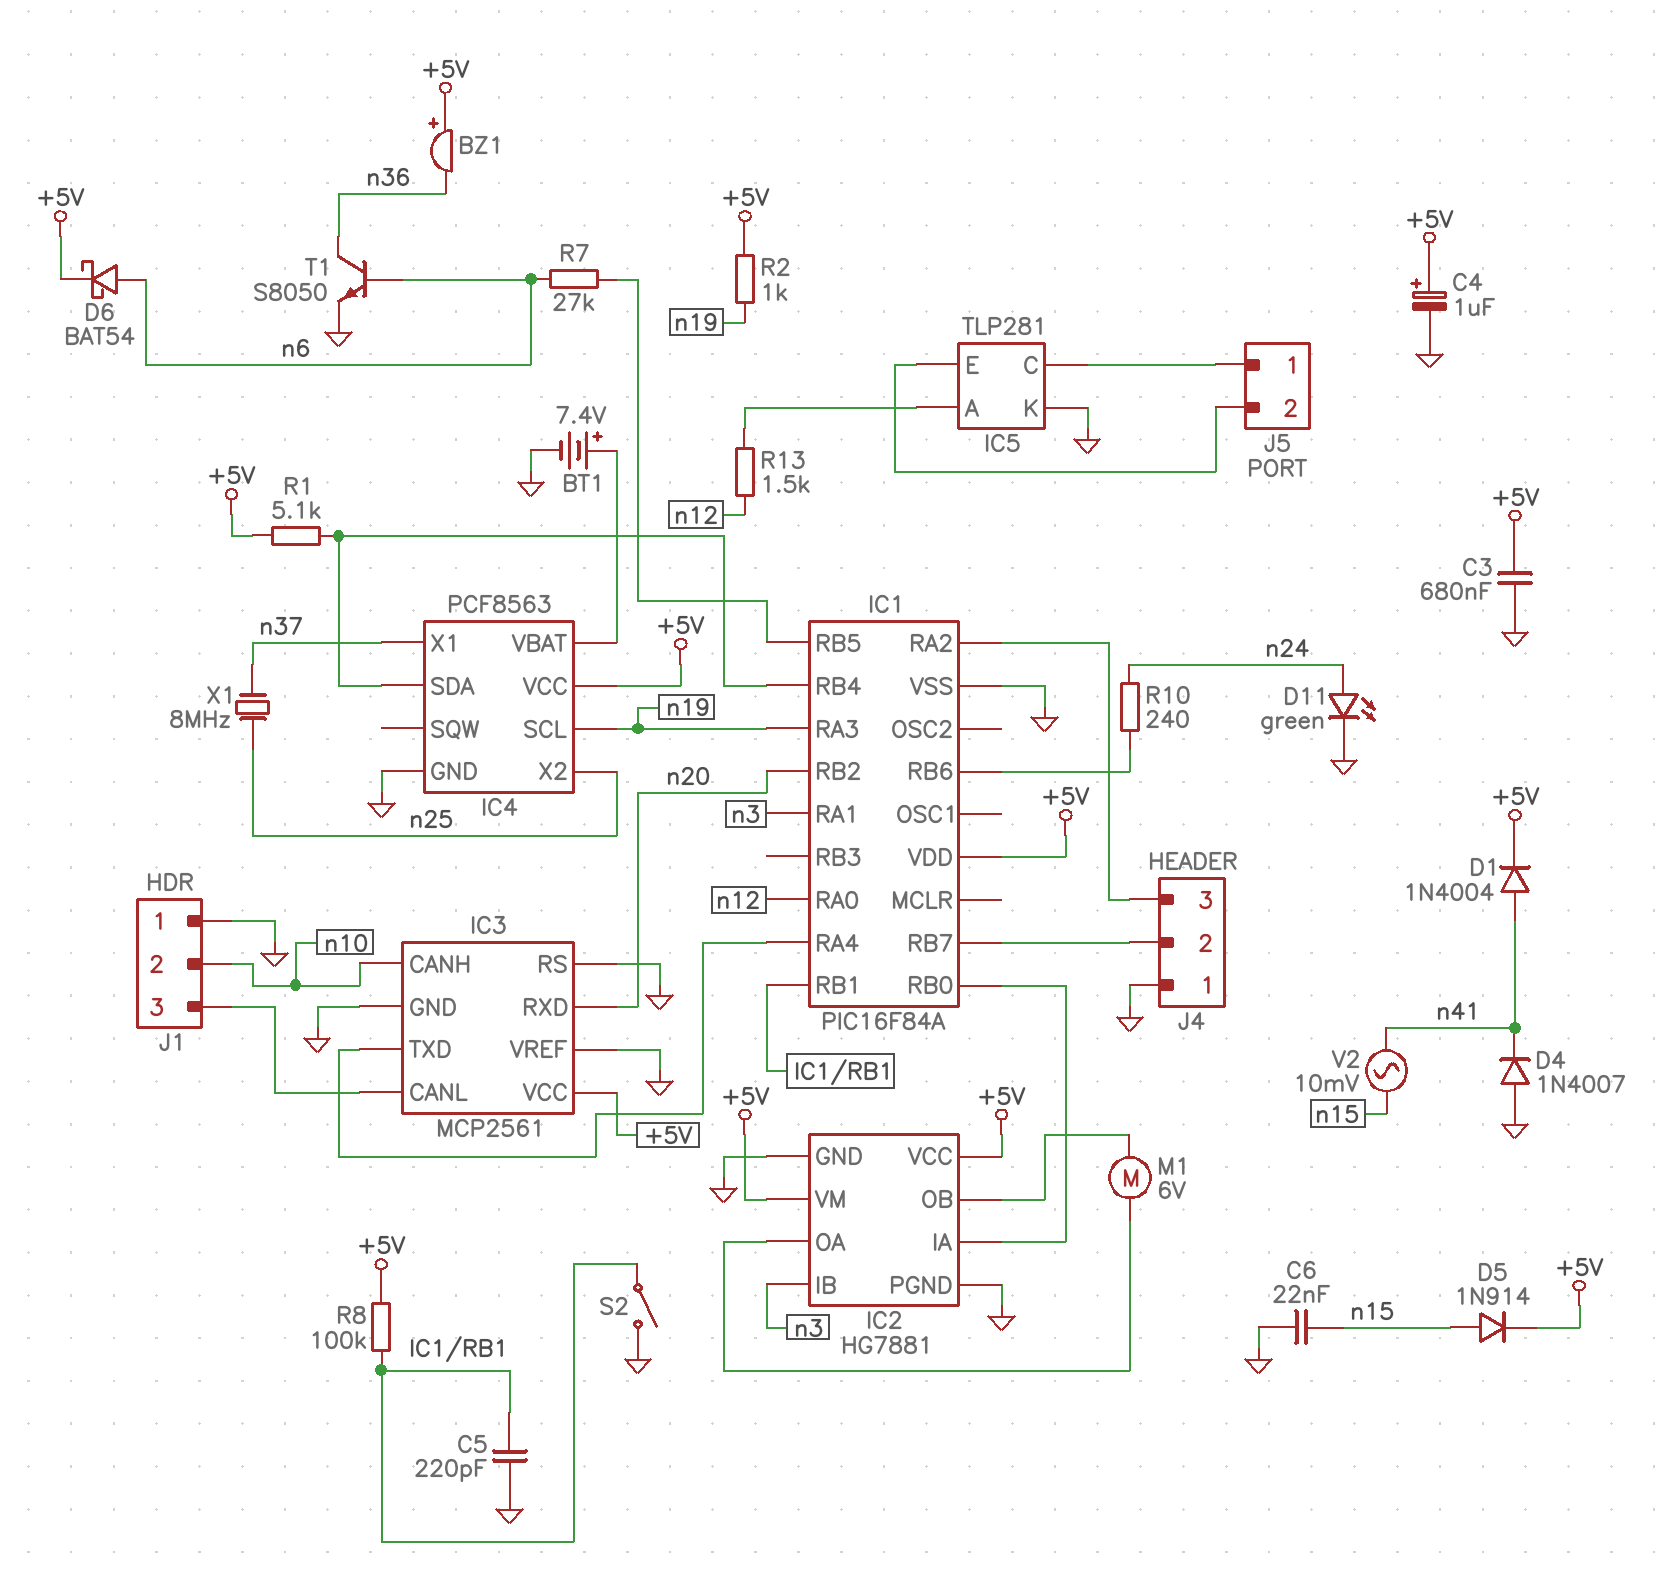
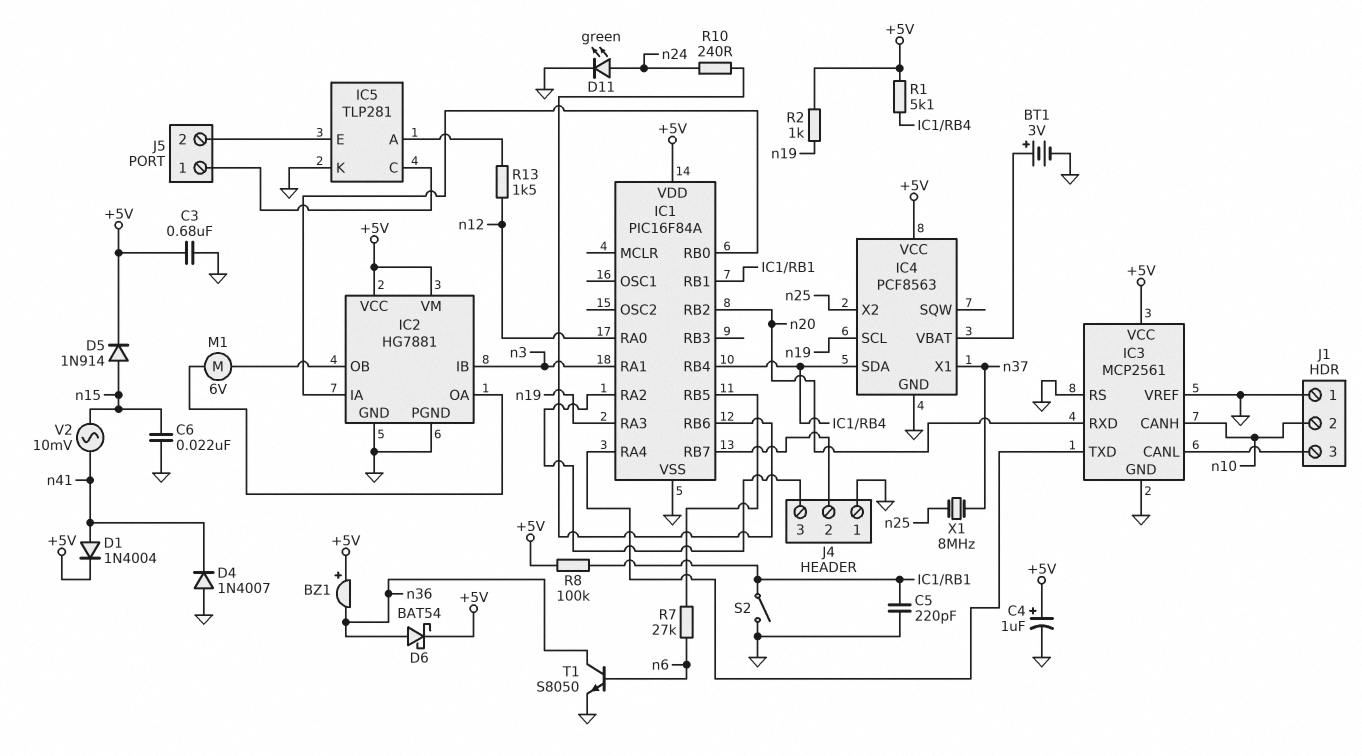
BT1: 7.4V (plus IC4/VBAT, minus GND) -> 3V (plus IC4/VBAT, minus GND)
D6: schottky BAT54 (A n6, K +5V) -> schottky BAT54 (A n36, K +5V)

